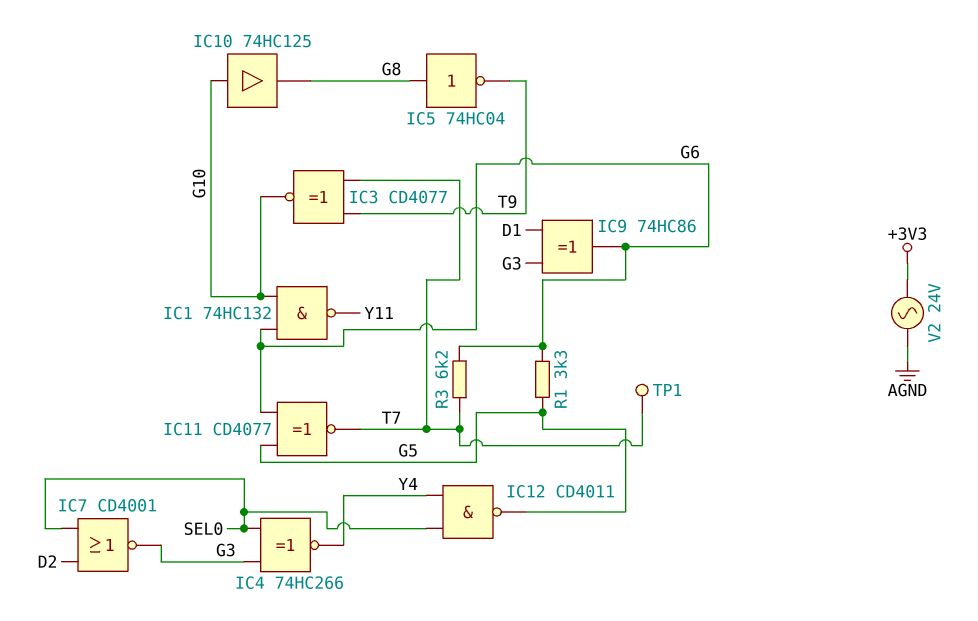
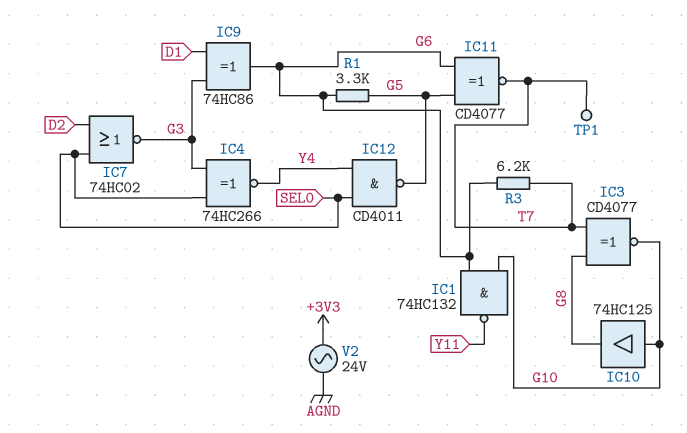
IC3: XNOR CD4077 (in T7, in T9, out G10) -> XNOR CD4077 (in G8, in T7, out G10)
IC5: NOT 74HC04 (in G8, out T9) -> none
IC7: NOR CD4001 (in D2, in SEL0, out G3) -> NOR 74HC02 (in D2, in SEL0, out G3)

